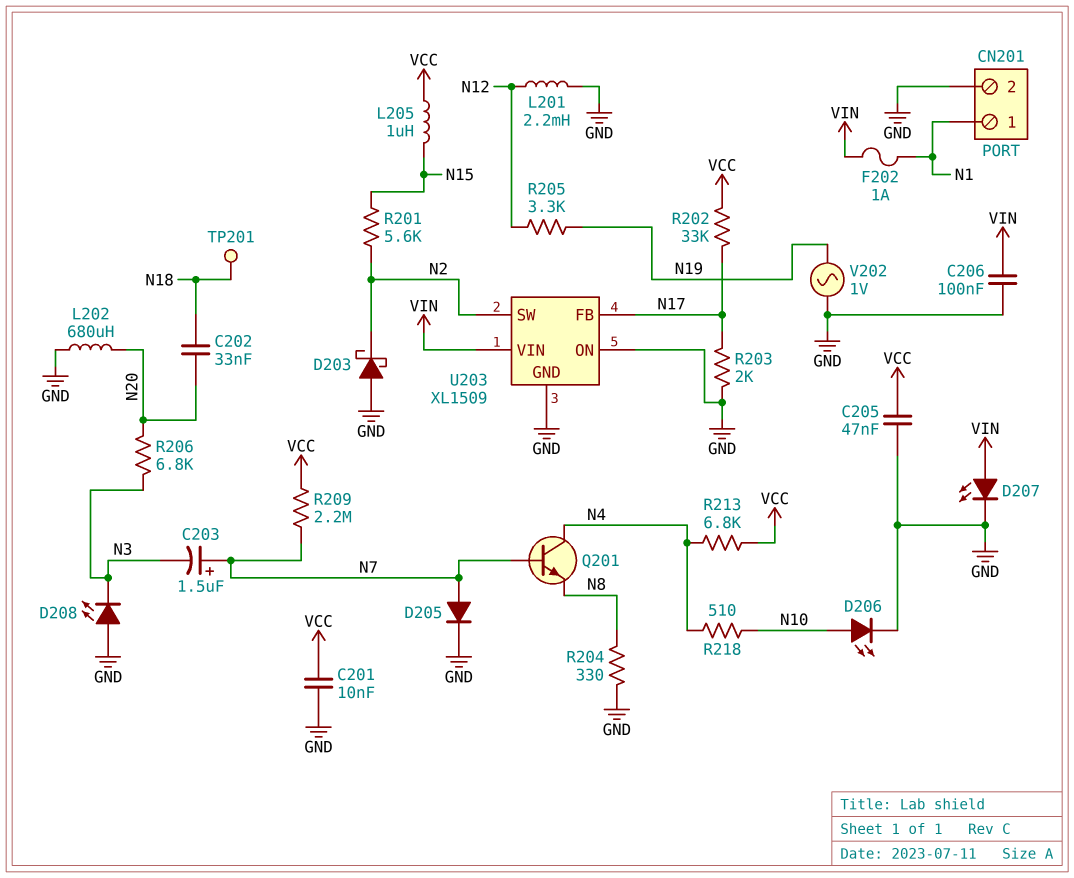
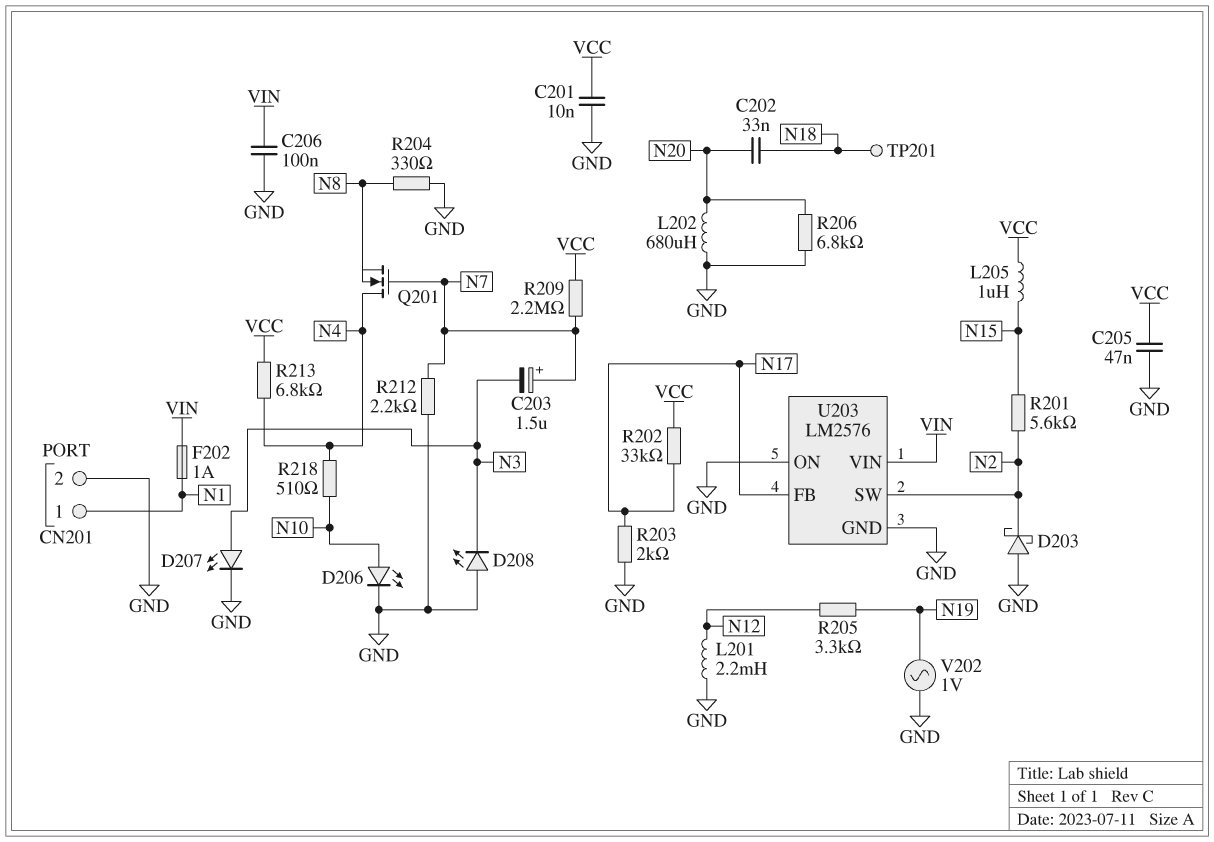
D205: diode (A N7, K GND) -> none
D207: LED (A VIN, K GND) -> LED (A N3, K GND)
Q201: NPN (B N7, C N4, E N8) -> NMOS (G N7, D N4, S N8)
R206: 6.8k (N3, N20) -> 6.8k (GND, N20)
R212: none -> 2.2k (GND, N7)
U203: XL1509 -> LM2576

